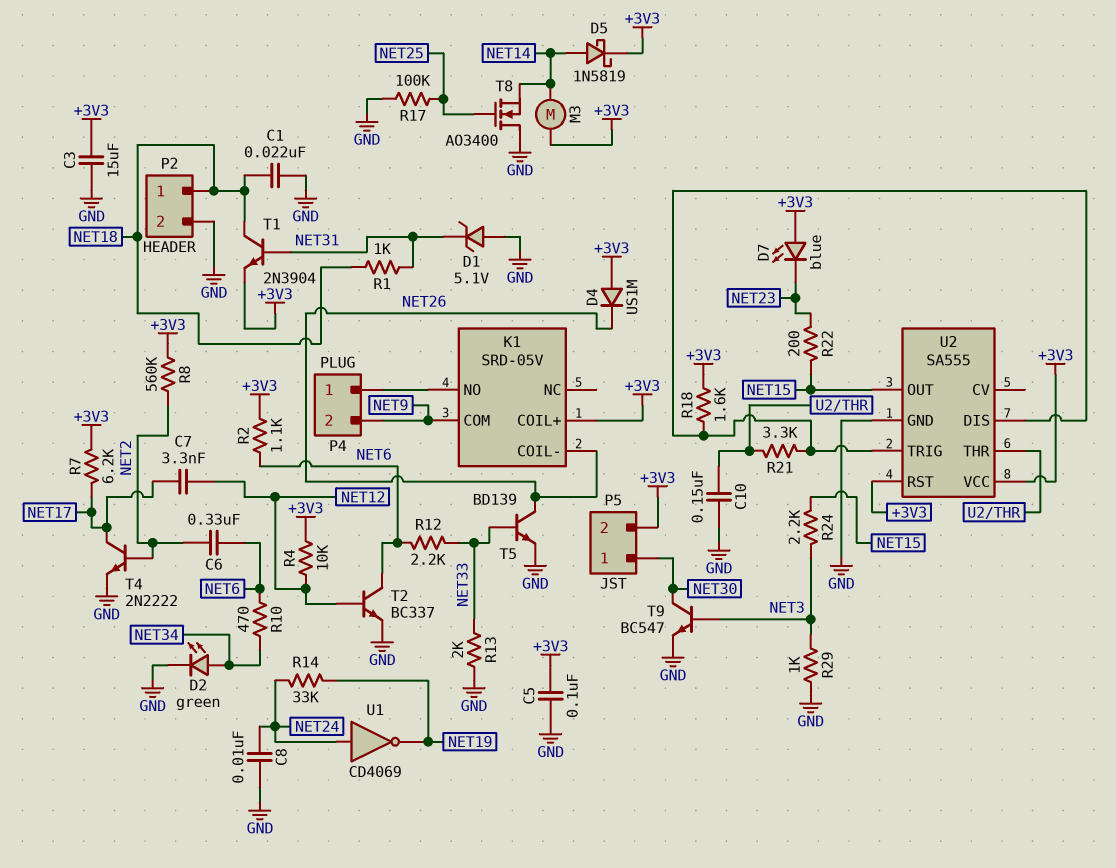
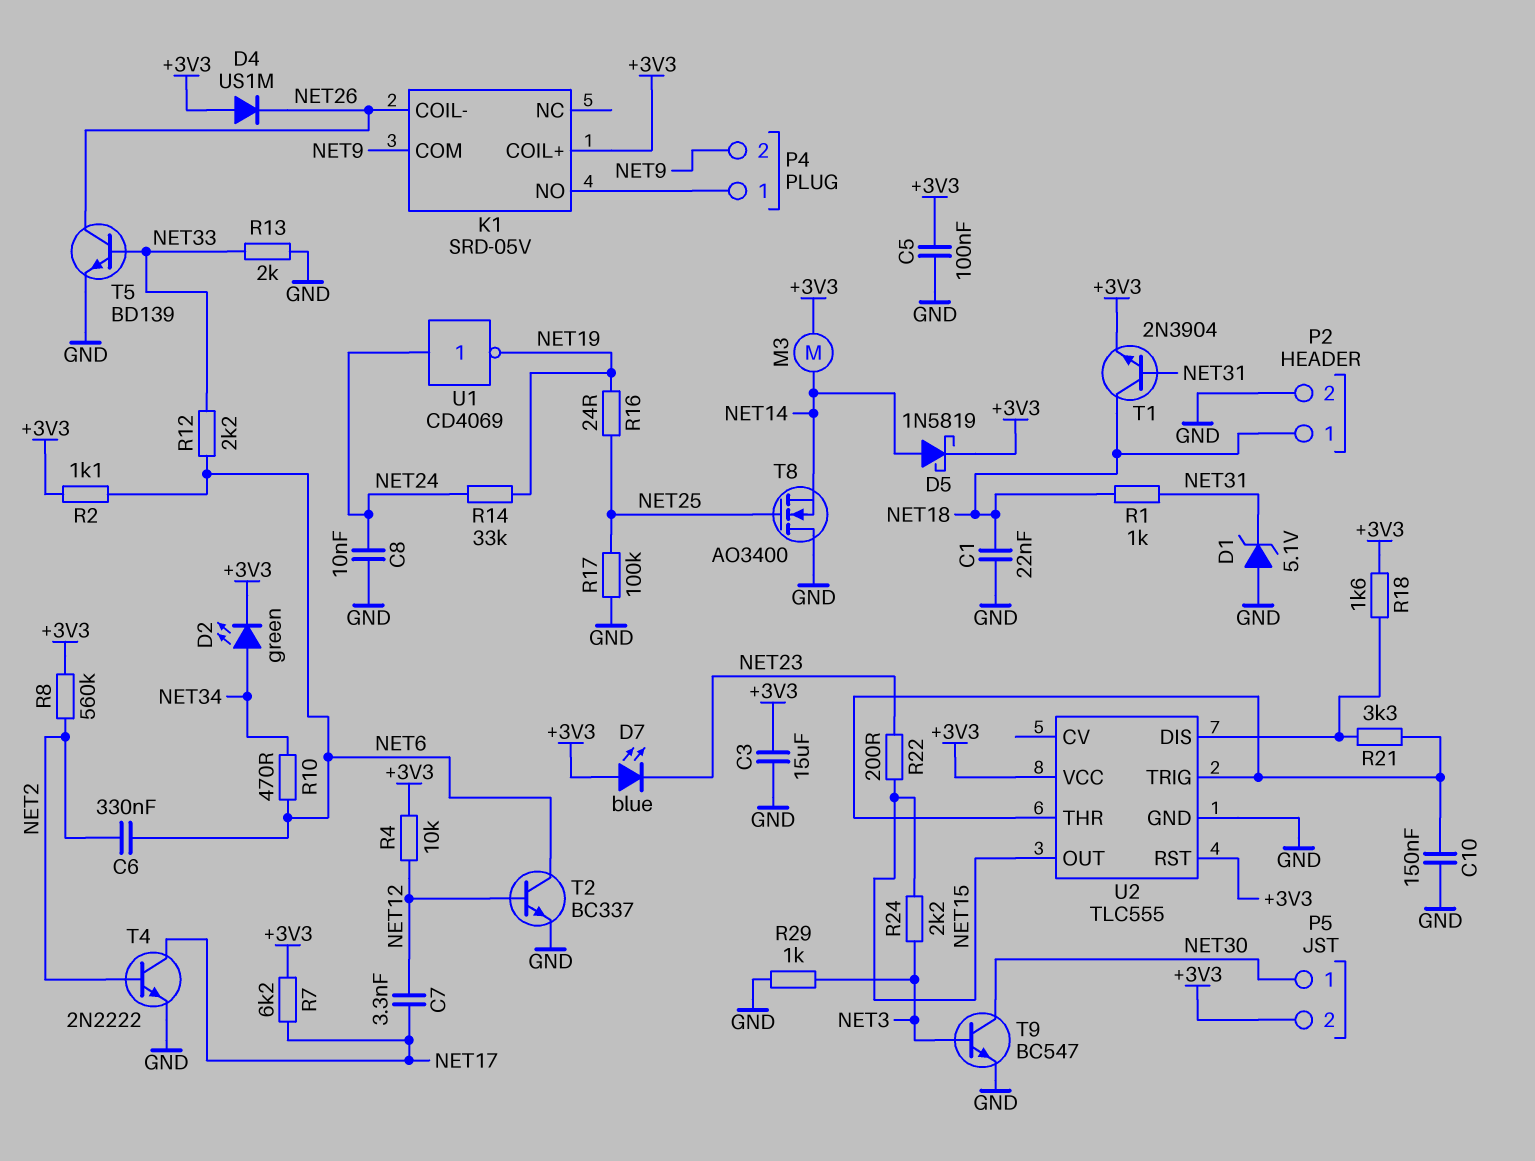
D2: LED green (A NET34, K GND) -> LED green (A NET34, K +3V3)
R16: none -> 24 (NET19, NET25)
U2: SA555 -> TLC555
U2 pin TRIG: U2/DIS -> U2/THR

